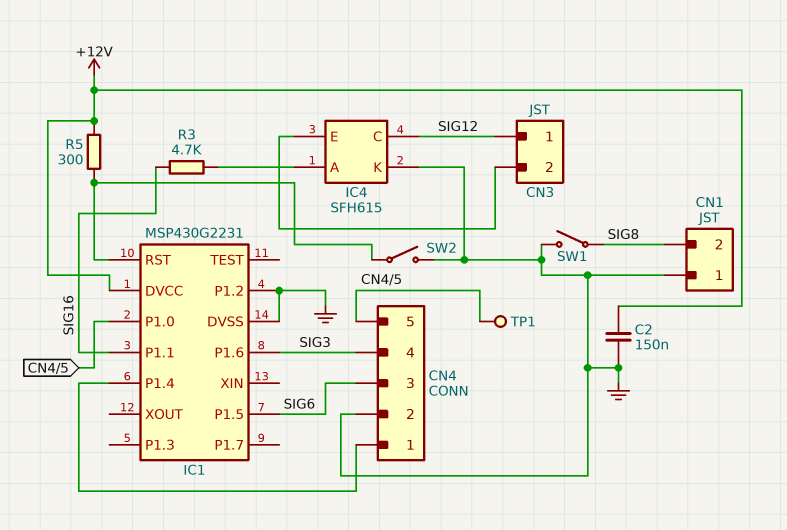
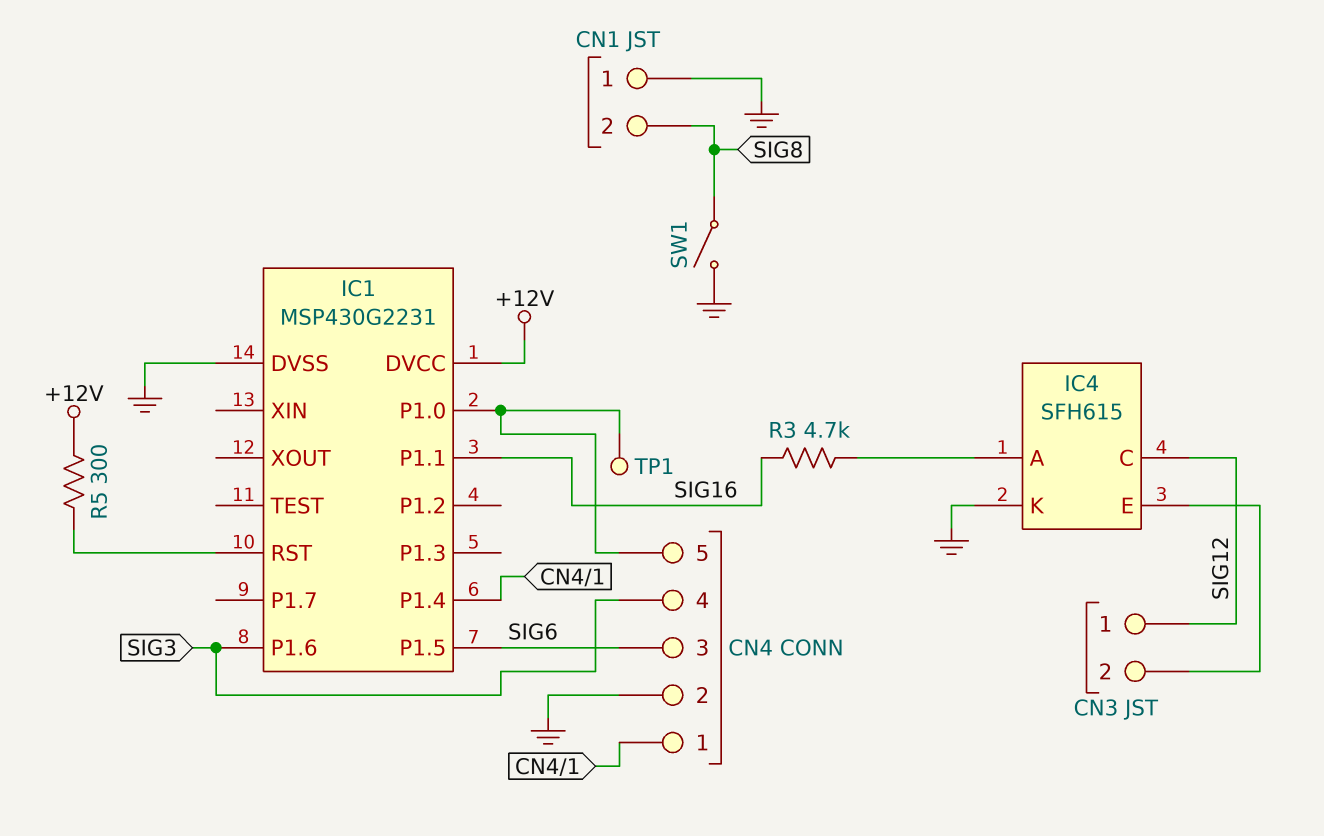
C2: 150nF (+12V, GND) -> none
IC1 pin P1.2: GND -> none
SW2: switch (GND, IC1/RST) -> none

